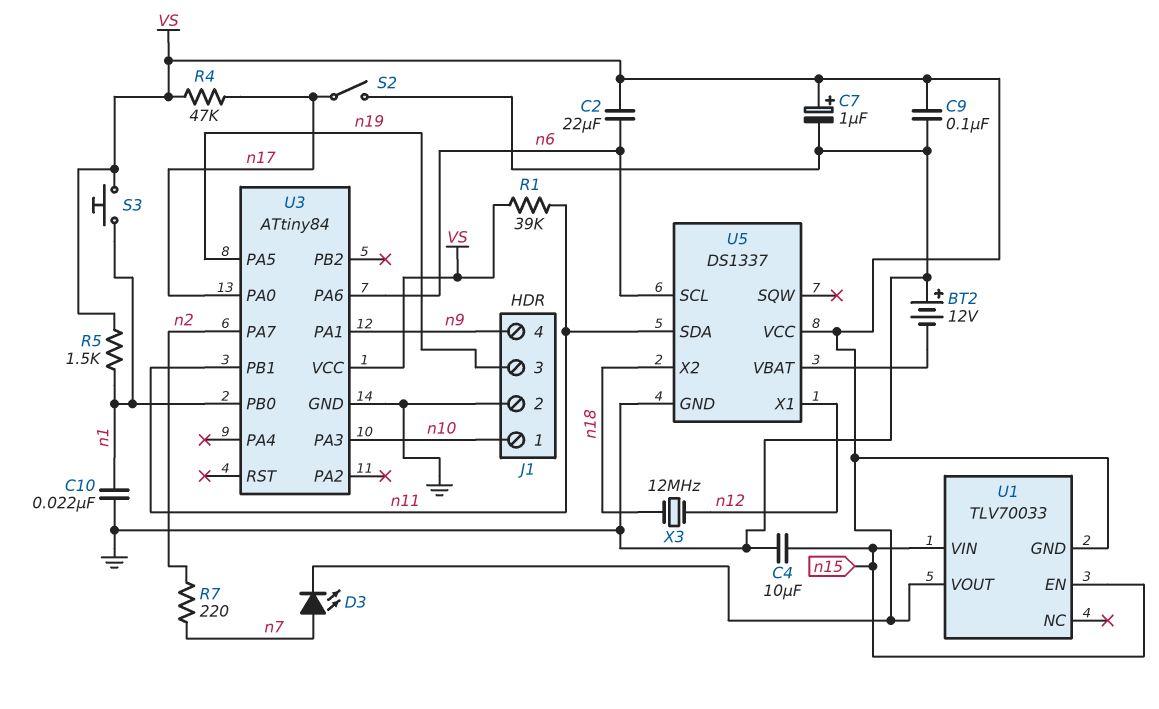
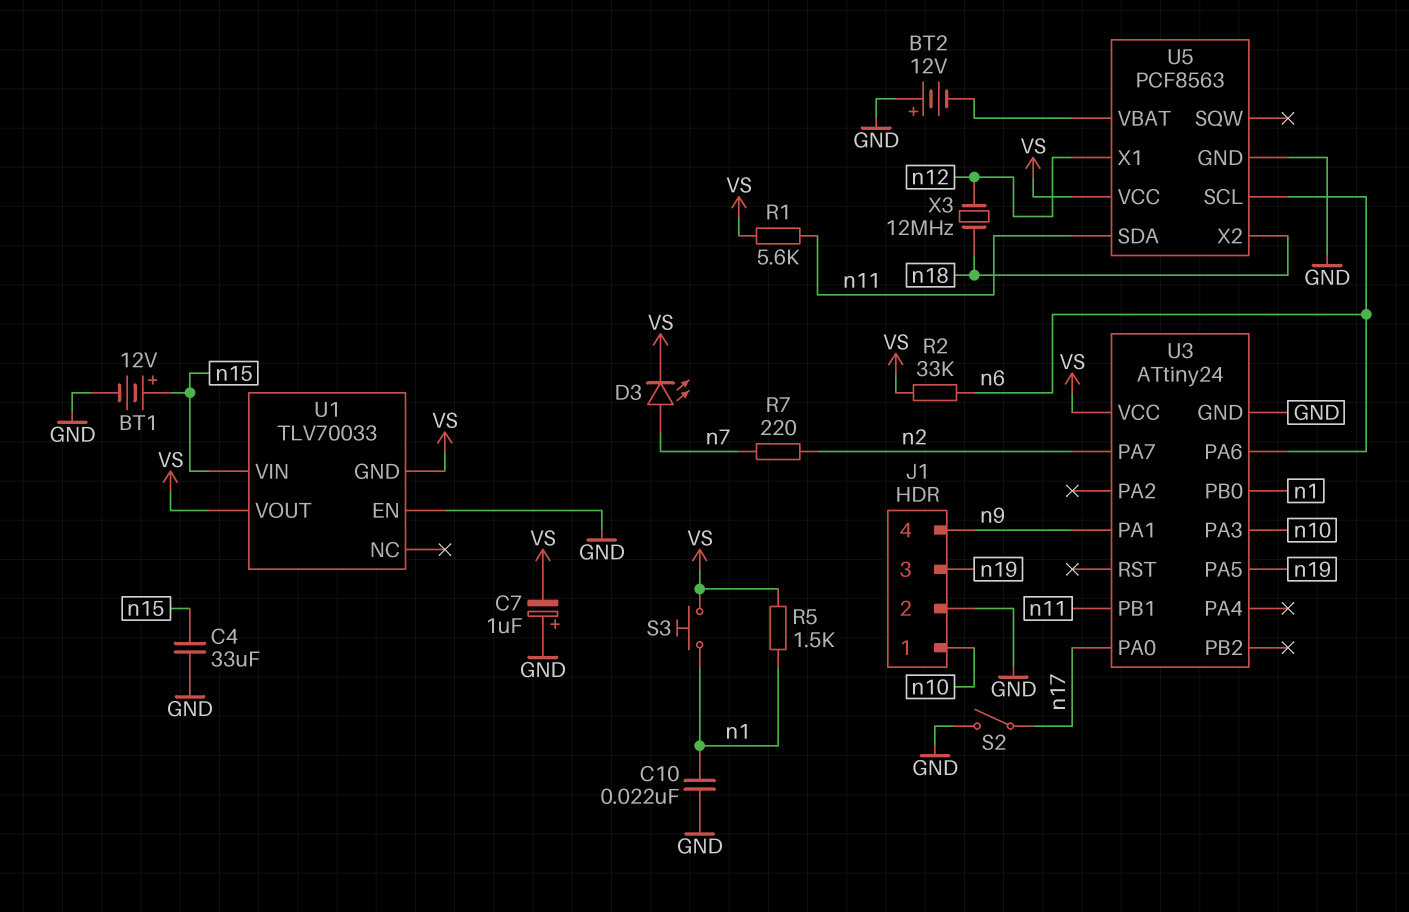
BT1: none -> 12V (plus n15, minus GND)
C2: 22uF (VS, n6) -> none
C4: 10uF (GND, n15) -> 33uF (GND, n15)
C7: 1uF (plus VS, minus GND) -> 1uF (plus GND, minus VS)
C9: 100nF (GND, VS) -> none
R1: 39k (VS, n11) -> 5.6k (VS, n11)
R2: none -> 33k (VS, n6)
R4: 47k (VS, n17) -> none
U1 pin EN: n15 -> GND
U3: ATtiny84 -> ATtiny24
U5: DS1337 -> PCF8563

